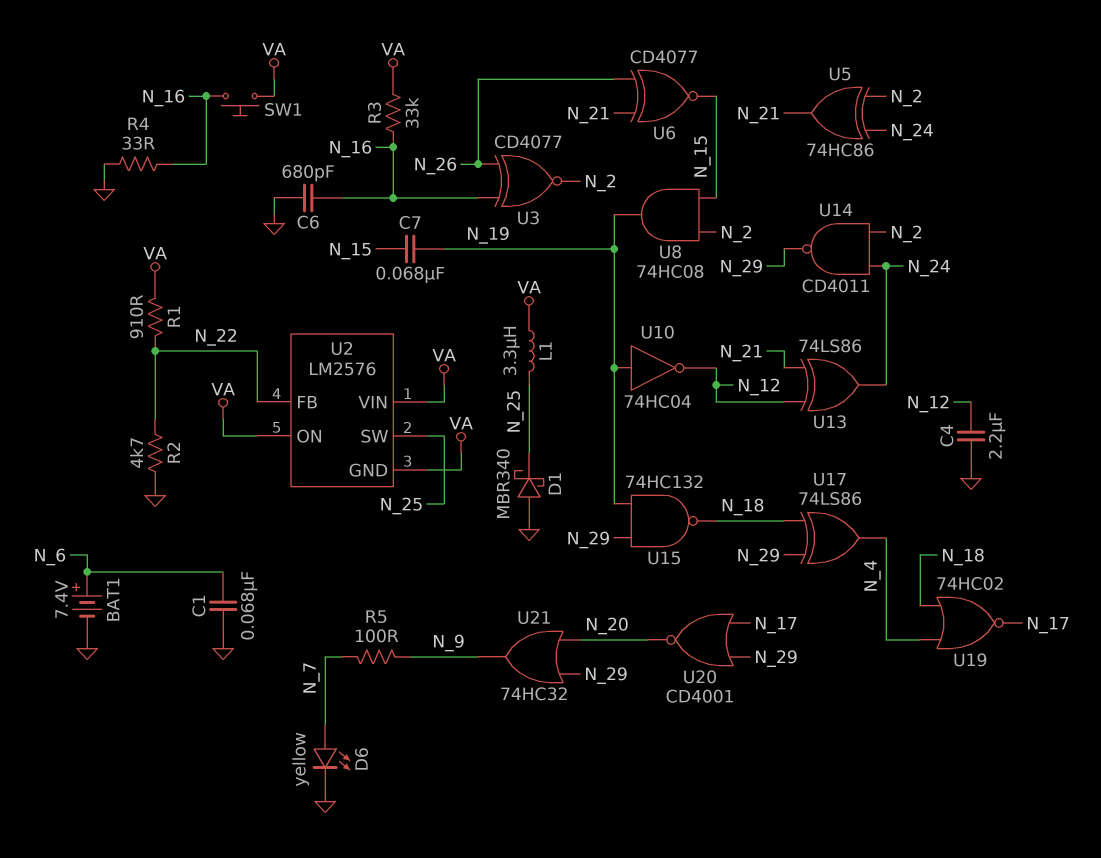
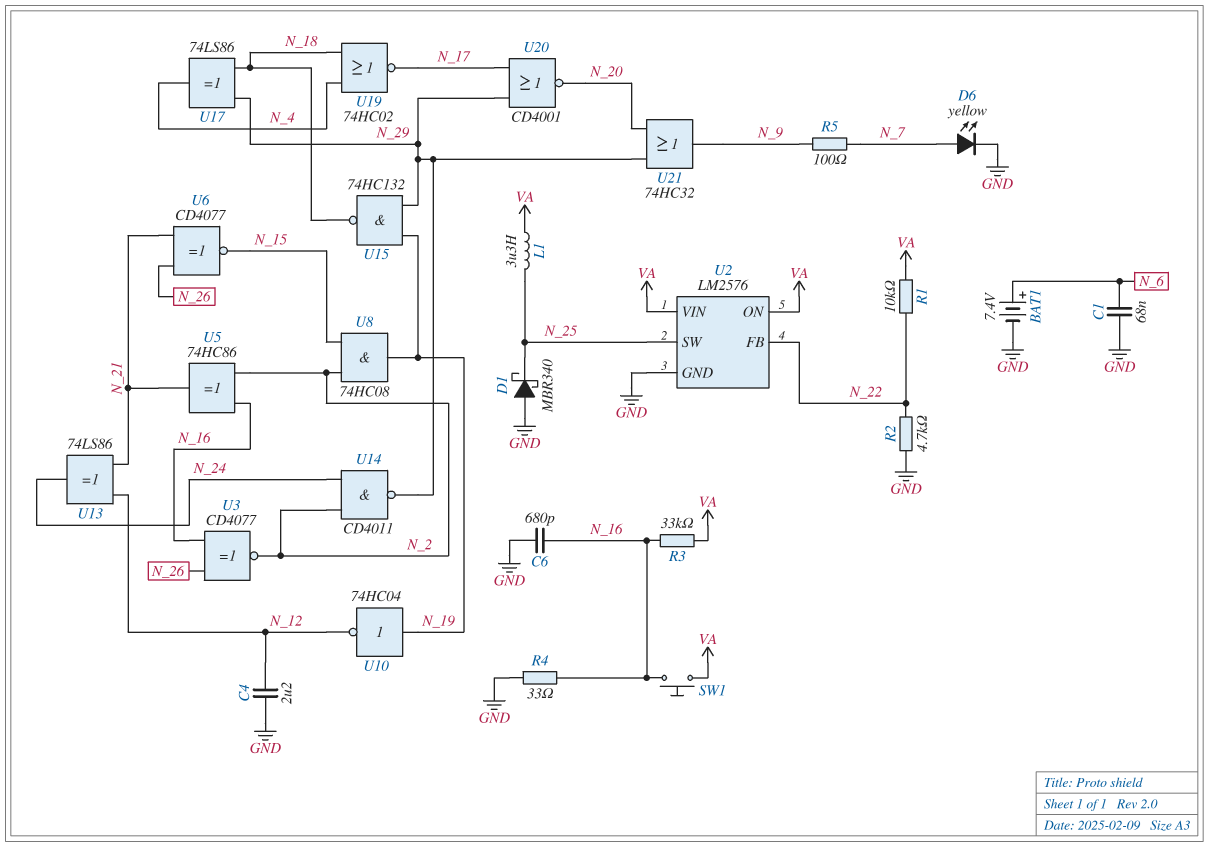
C7: 68nF (N_15, N_19) -> none
R1: 910 (N_22, VA) -> 10k (N_22, VA)
U2 pin GND: VA -> GND
U5: XOR 74HC86 (in N_2, in N_24, out N_21) -> XOR 74HC86 (in N_2, in N_16, out N_21)

